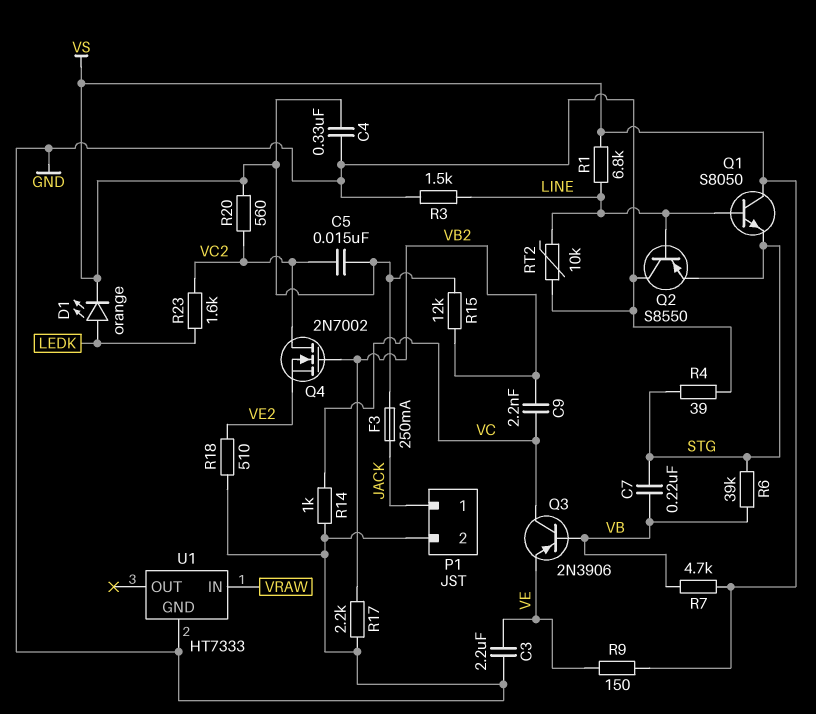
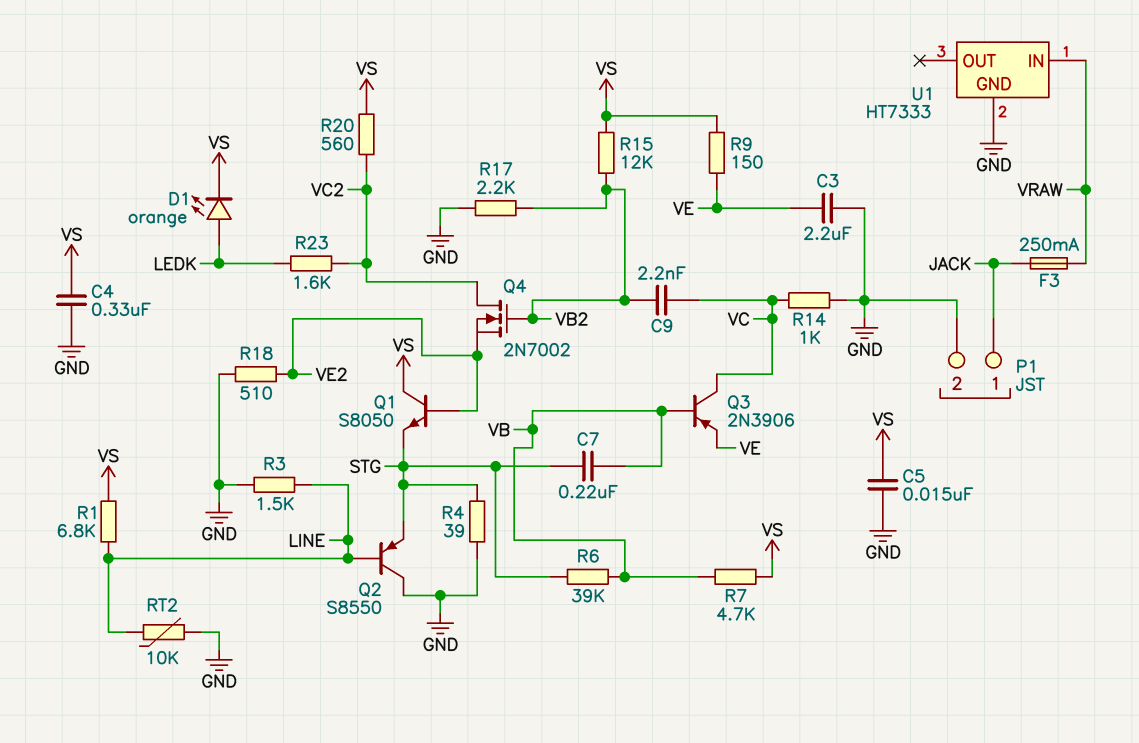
C5: 15nF (VC2, VS) -> 15nF (GND, VS)
F3: 250mA (JACK, VS) -> 250mA (JACK, VRAW)
Q1: NPN S8050 (B LINE, C VS, E STG) -> NPN S8050 (B VE2, C VS, E STG)

